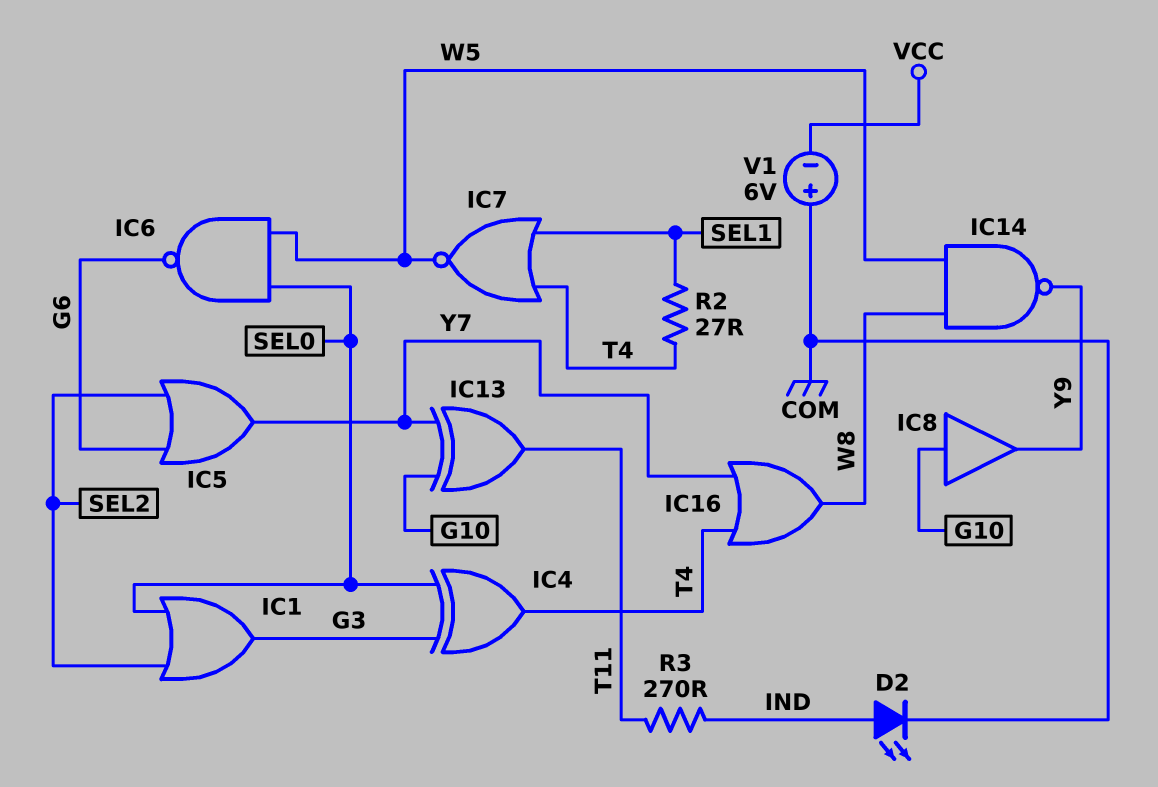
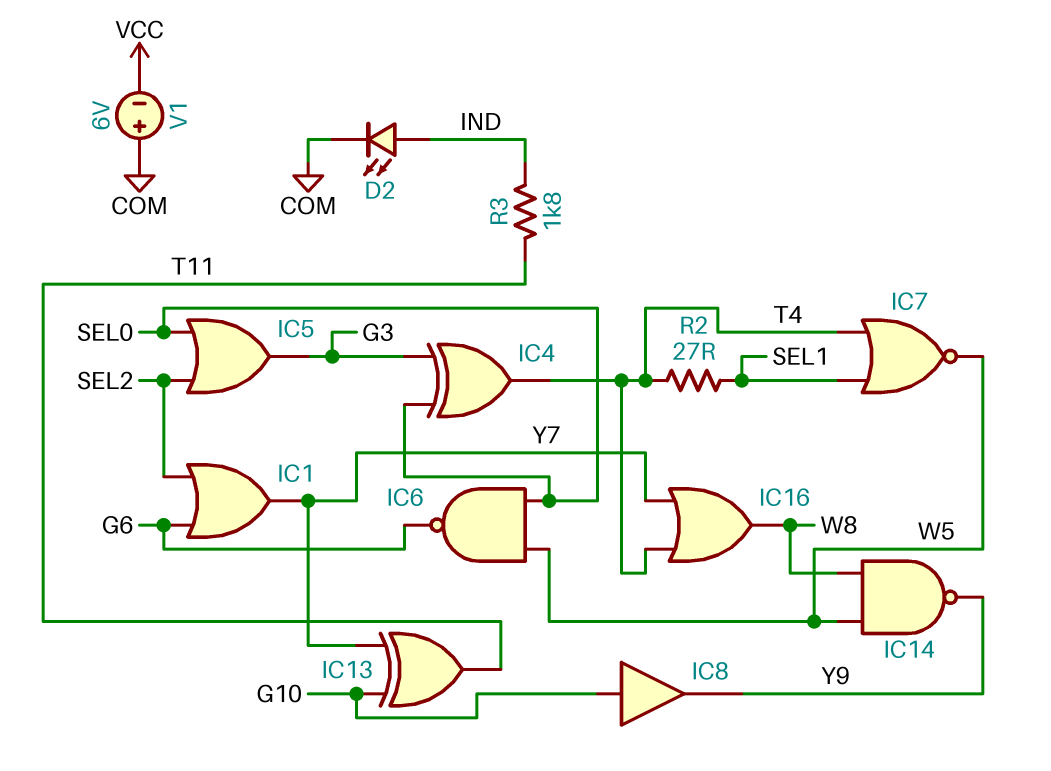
IC1: OR (in SEL0, in SEL2, out G3) -> OR (in G6, in SEL2, out Y7)
IC5: OR (in G6, in SEL2, out Y7) -> OR (in SEL0, in SEL2, out G3)
R3: 270 (IND, T11) -> 1.8k (IND, T11)

